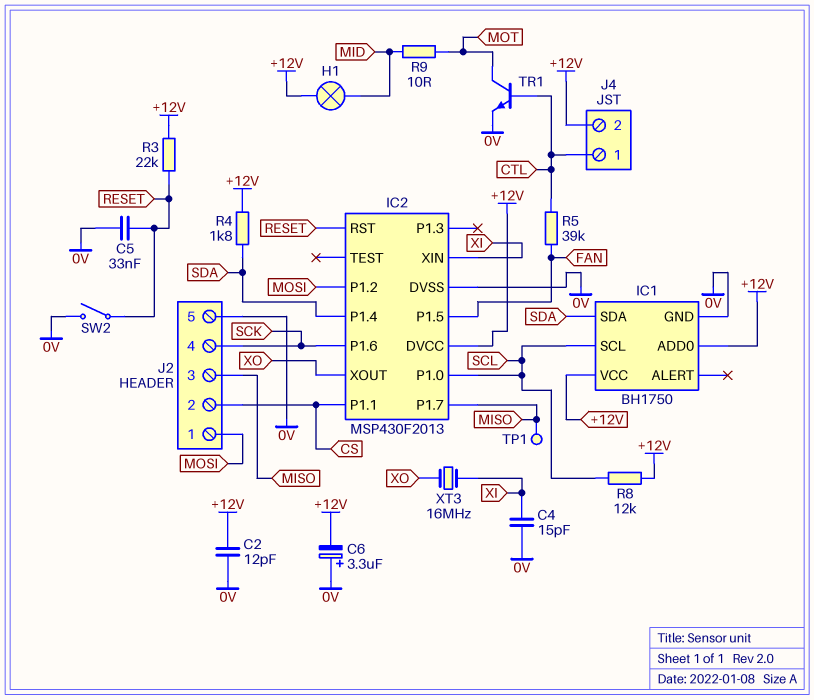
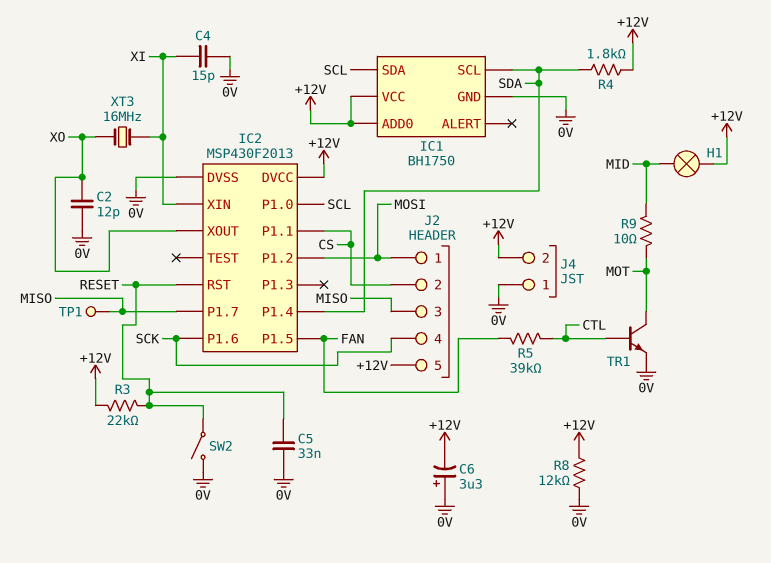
C2: 12pF (+12V, 0V) -> 12pF (0V, XO)
IC1 pin SCL: SCL -> SDA
IC1 pin SDA: SDA -> SCL
J2 pin 5: 0V -> +12V
J4 pin 1: CTL -> 0V
R8: 12k (+12V, SCL) -> 12k (+12V, 0V)

